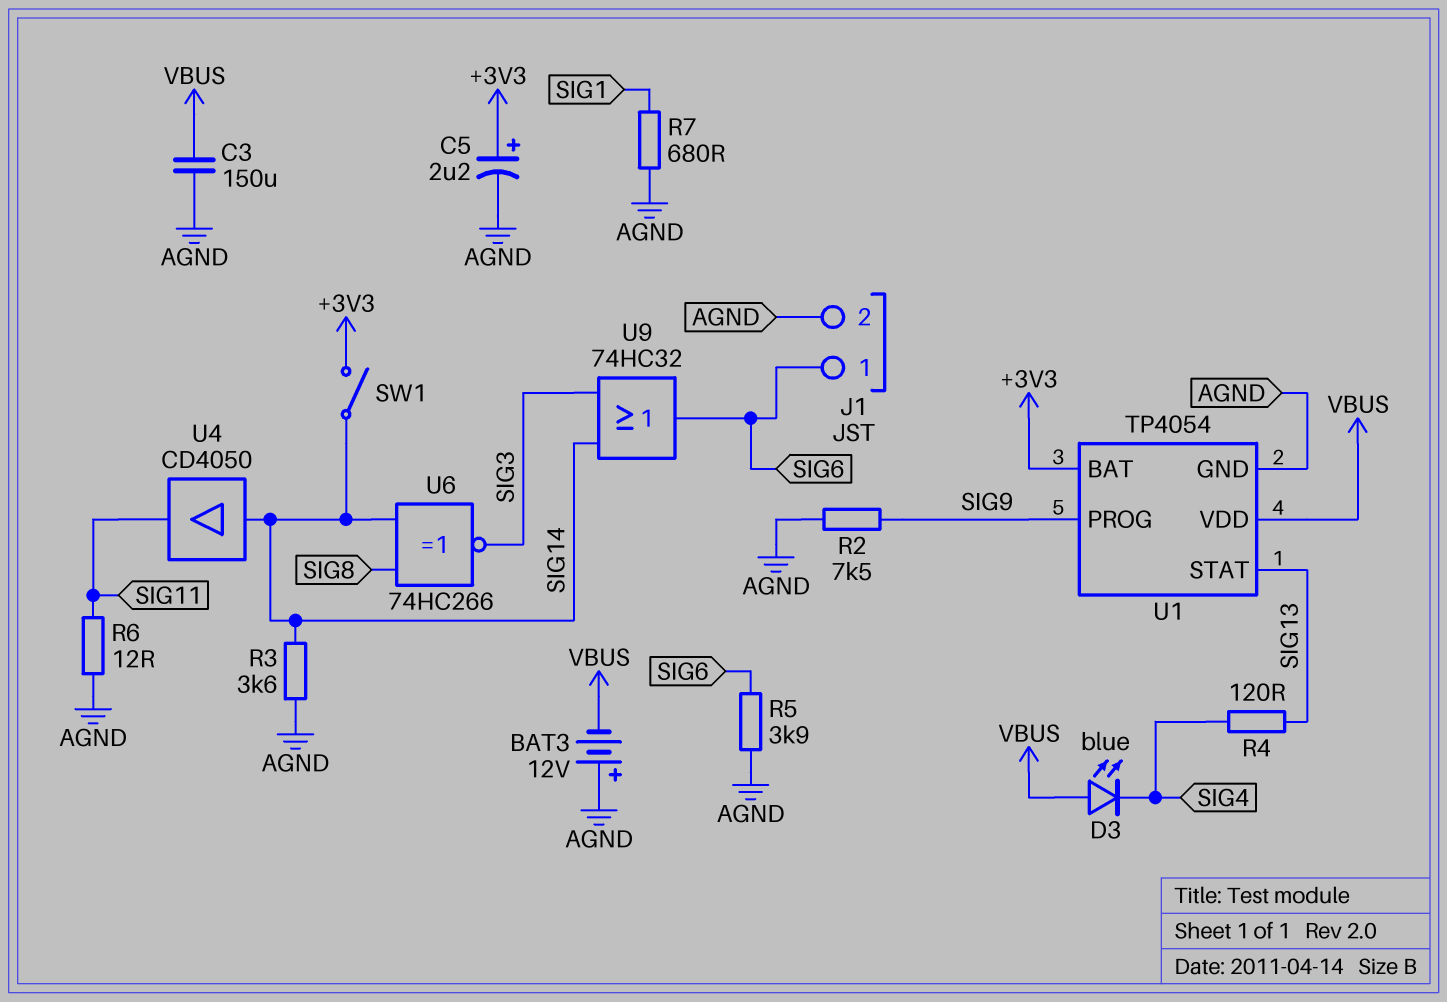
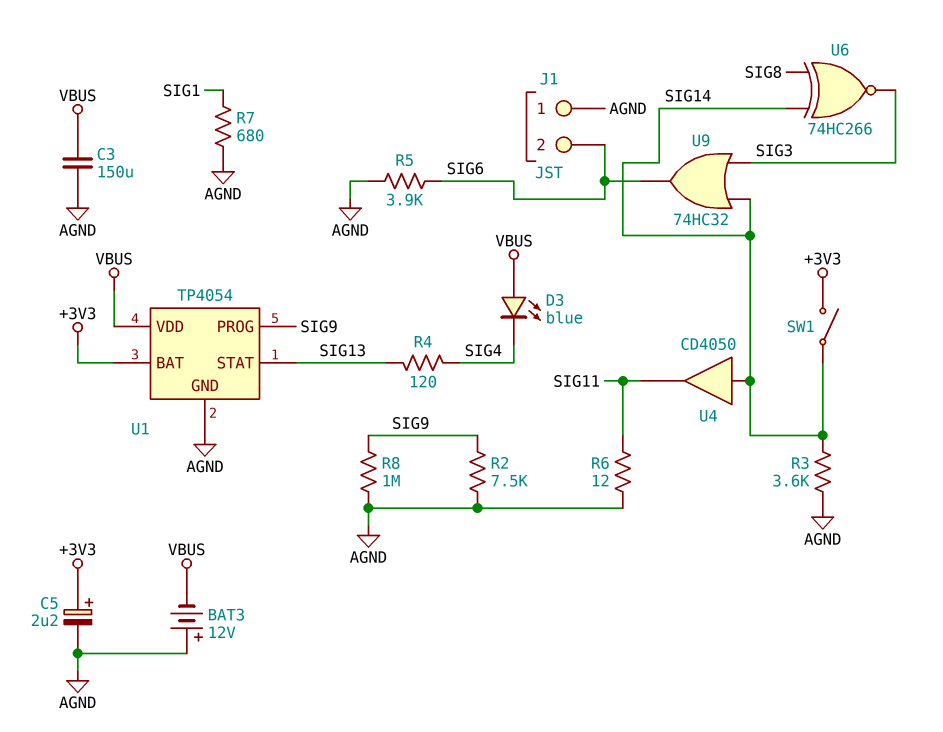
J1 pin 1: SIG6 -> AGND
J1 pin 2: AGND -> SIG6
R8: none -> 1M (AGND, SIG9)

